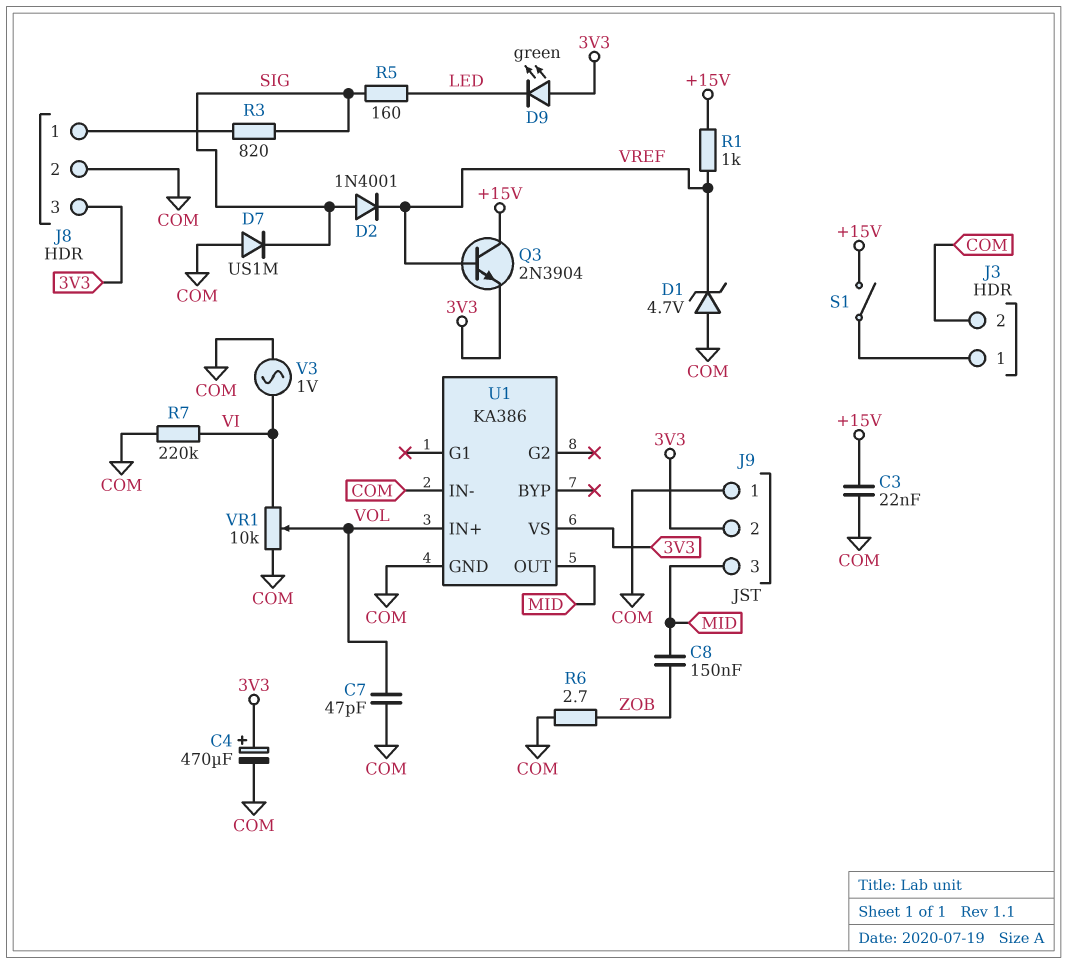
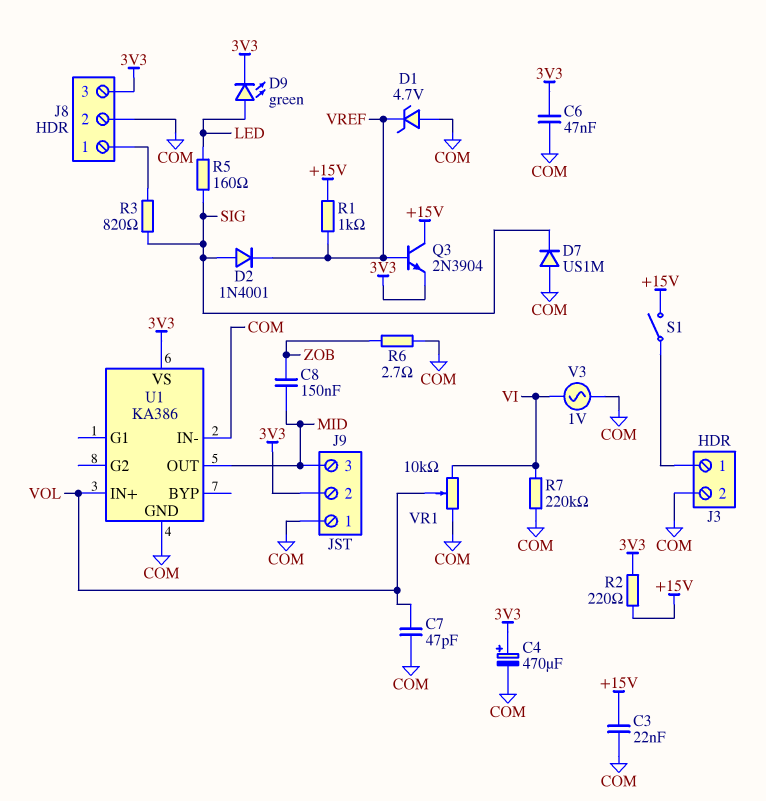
C6: none -> 47nF (3V3, COM)
D9: LED green (A 3V3, K LED) -> LED green (A LED, K 3V3)
R2: none -> 220 (+15V, 3V3)

